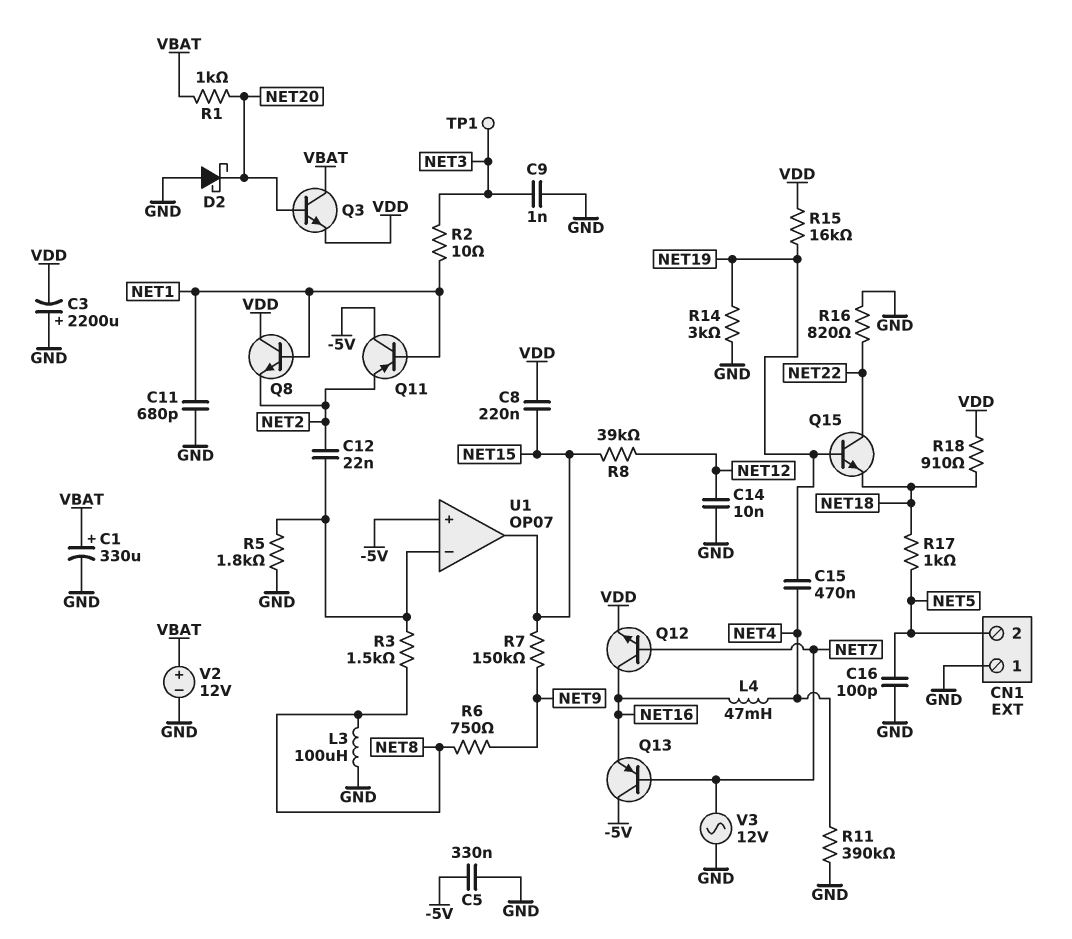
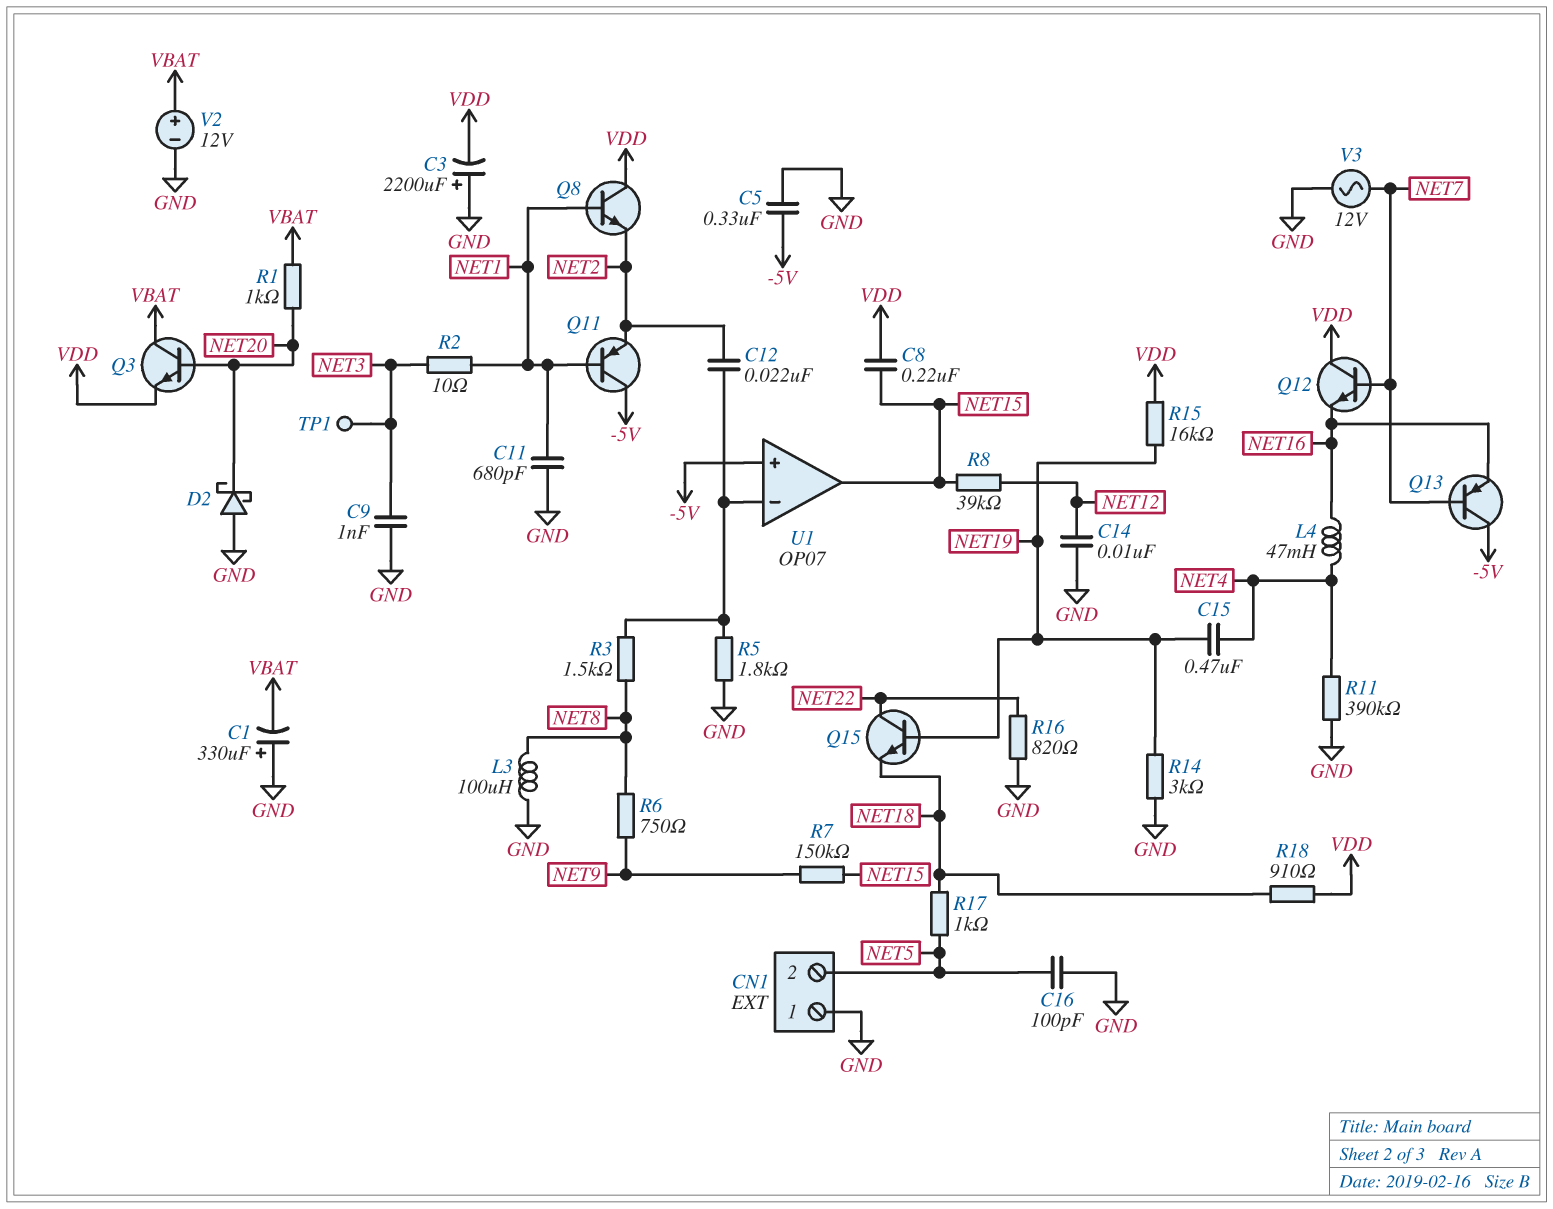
C1: 330uF (plus VBAT, minus GND) -> 330uF (plus GND, minus VBAT)
Q12: NPN (B NET7, C NET16, E VDD) -> NPN (B NET7, C VDD, E NET16)

